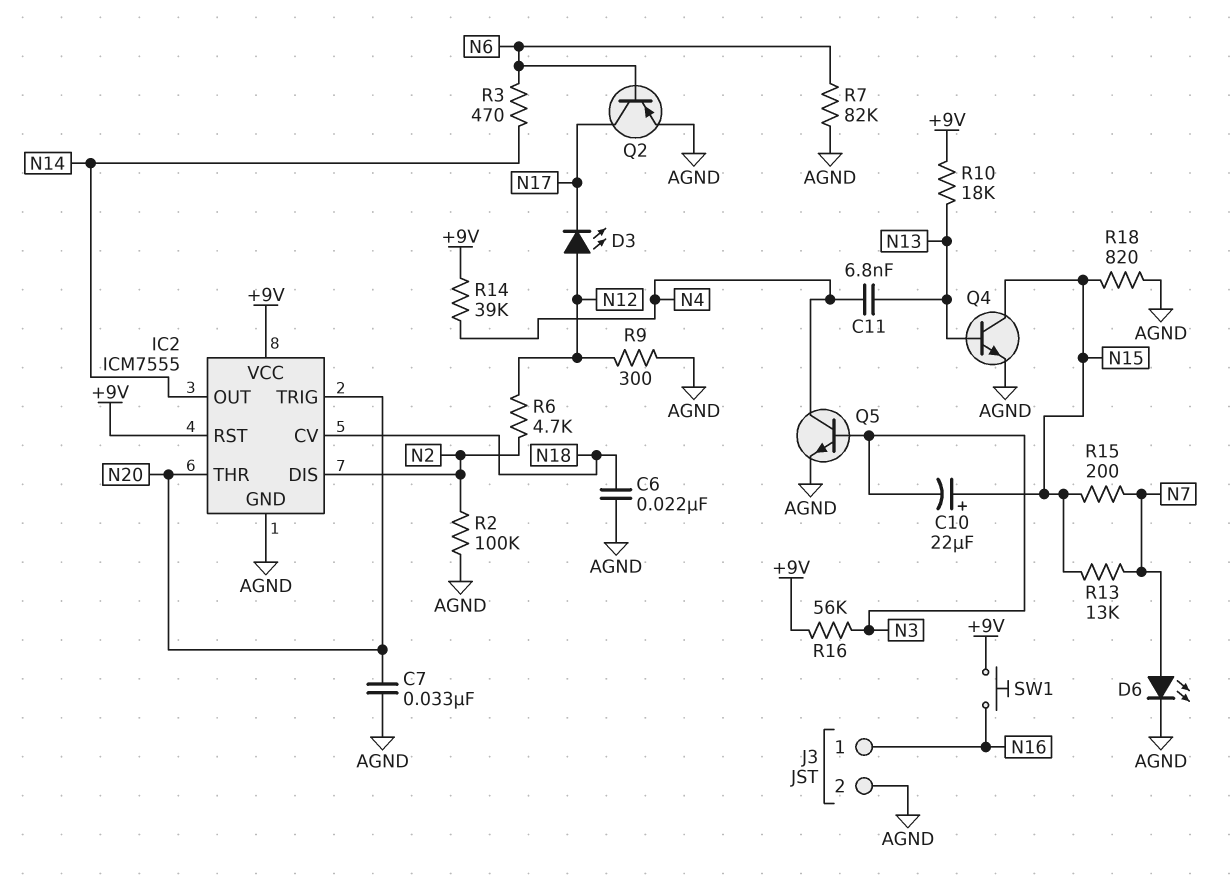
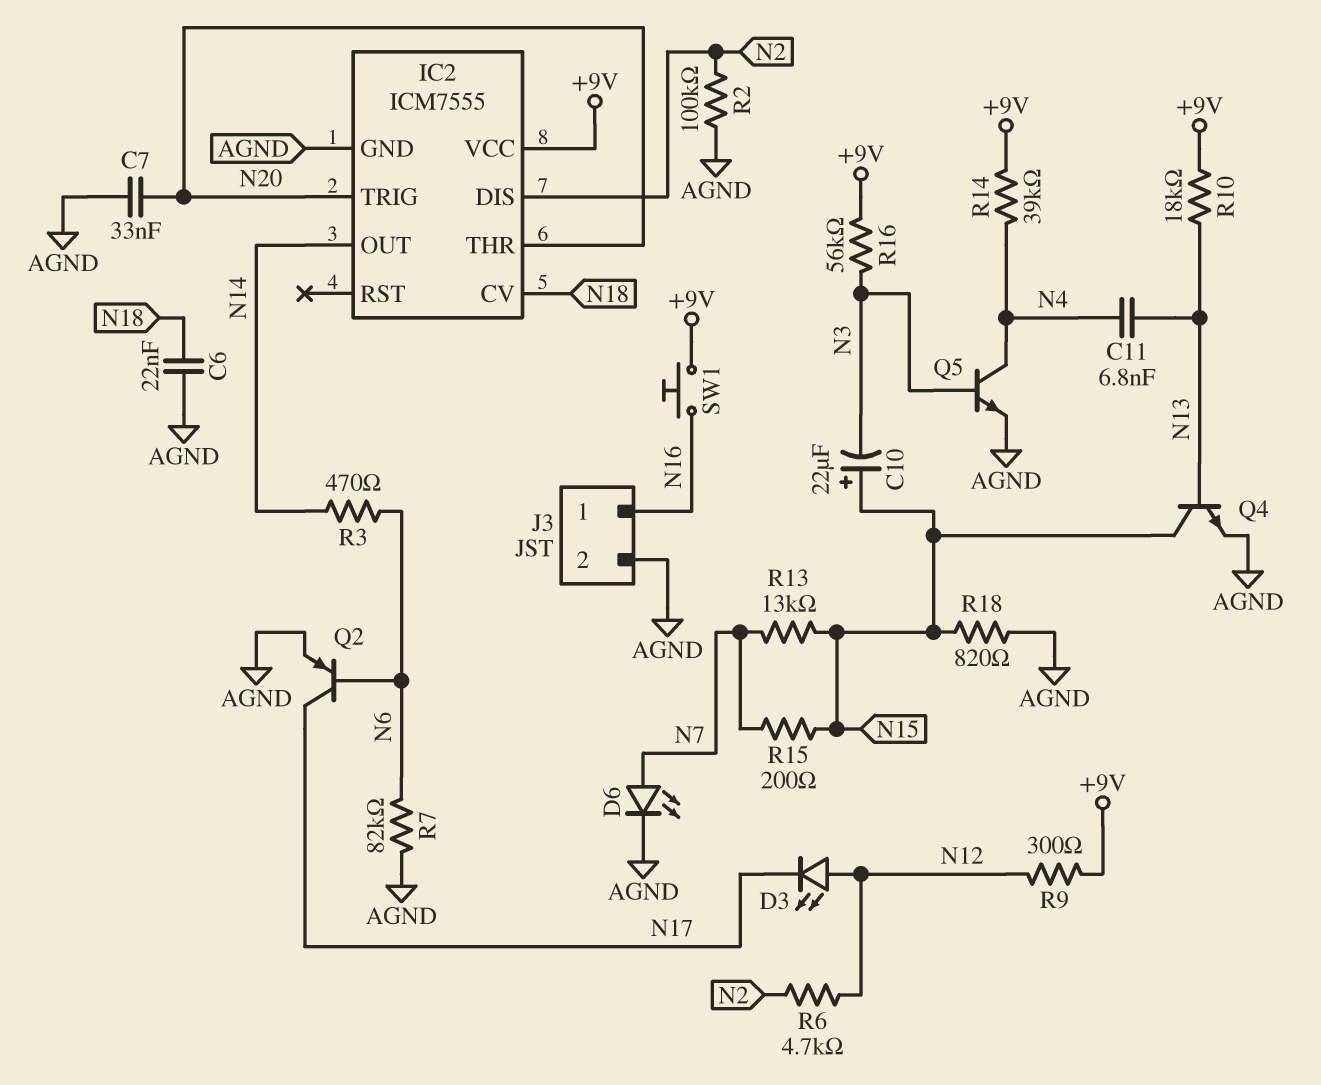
IC2 pin RST: +9V -> none
R9: 300 (AGND, N12) -> 300 (+9V, N12)

